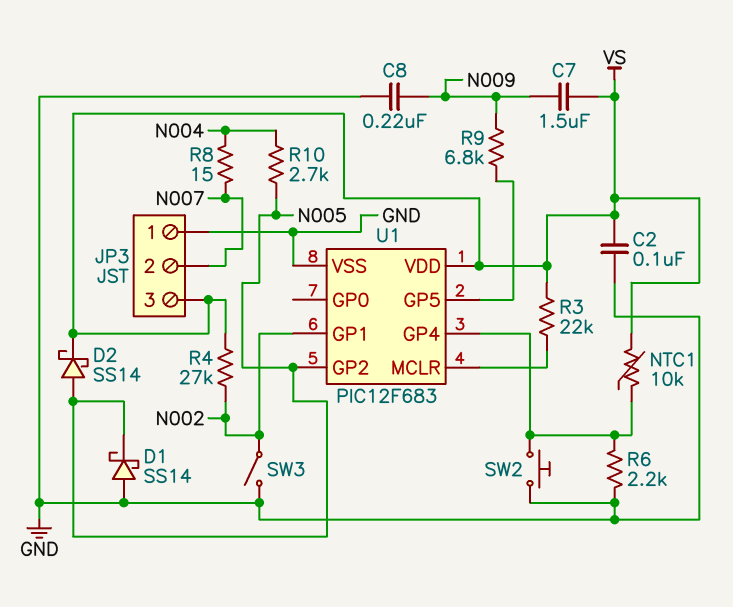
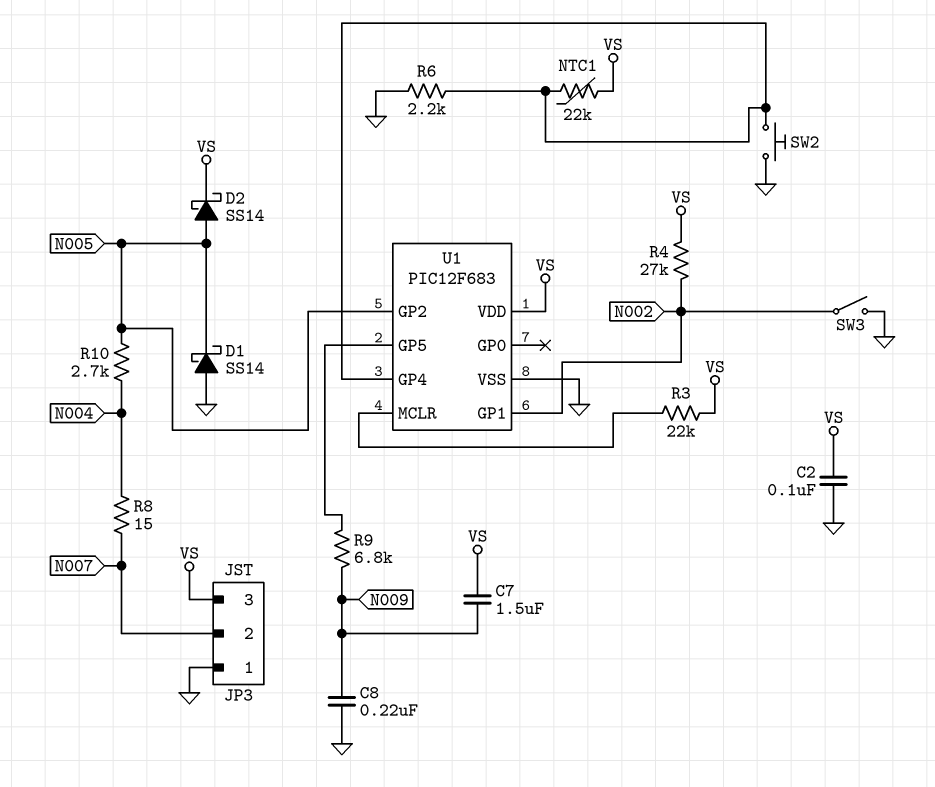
NTC1: 10k (U1/GP4, VS) -> 22k (U1/GP4, VS)

